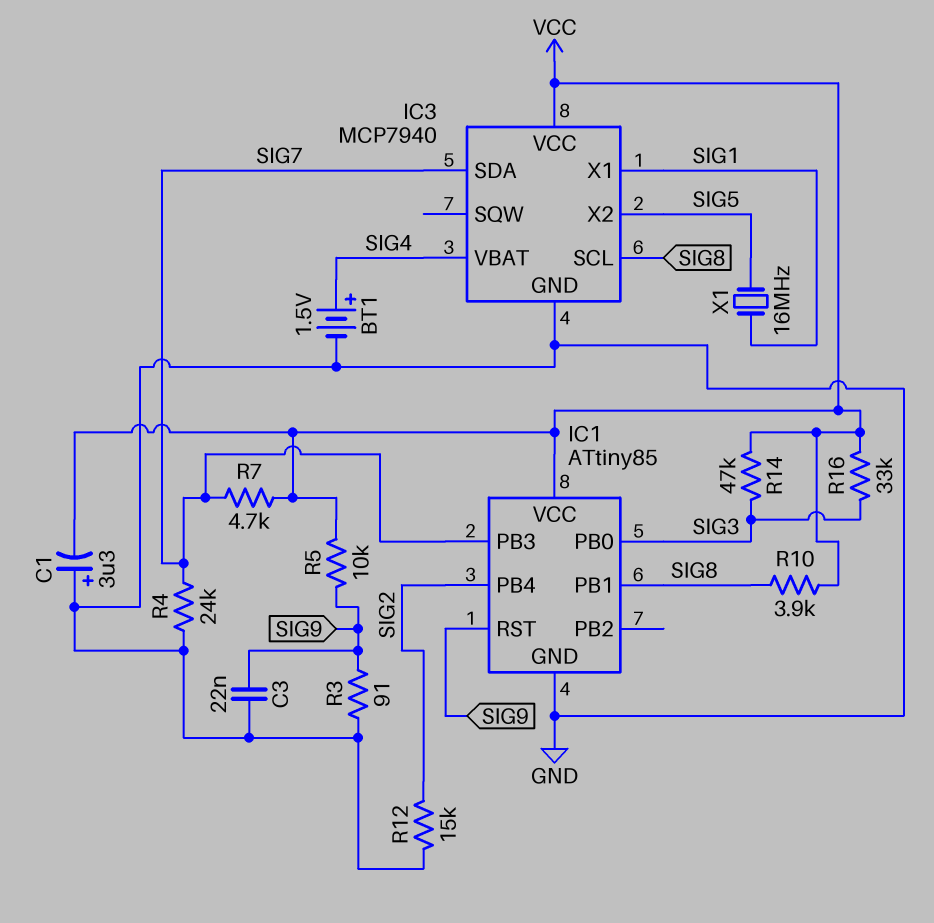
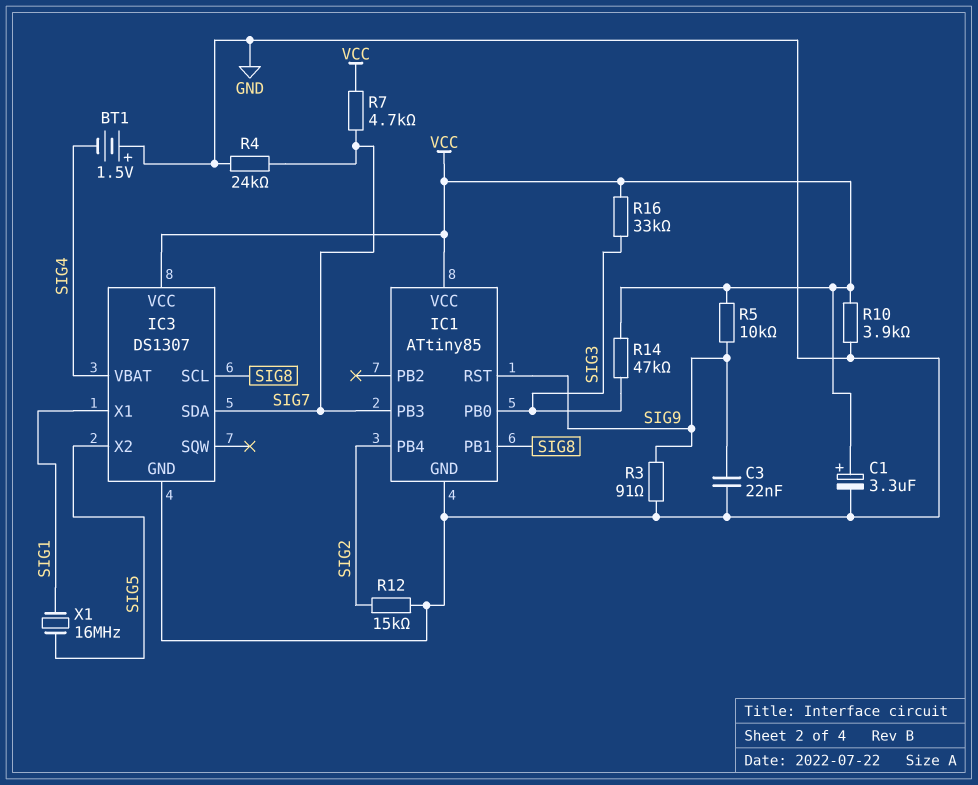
BT1: 1.5V (plus SIG4, minus GND) -> 1.5V (plus GND, minus SIG4)
C1: 3.3uF (plus GND, minus VCC) -> 3.3uF (plus VCC, minus GND)
IC3: MCP7940 -> DS1307
R10: 3.9k (SIG8, VCC) -> 3.9k (GND, VCC)

